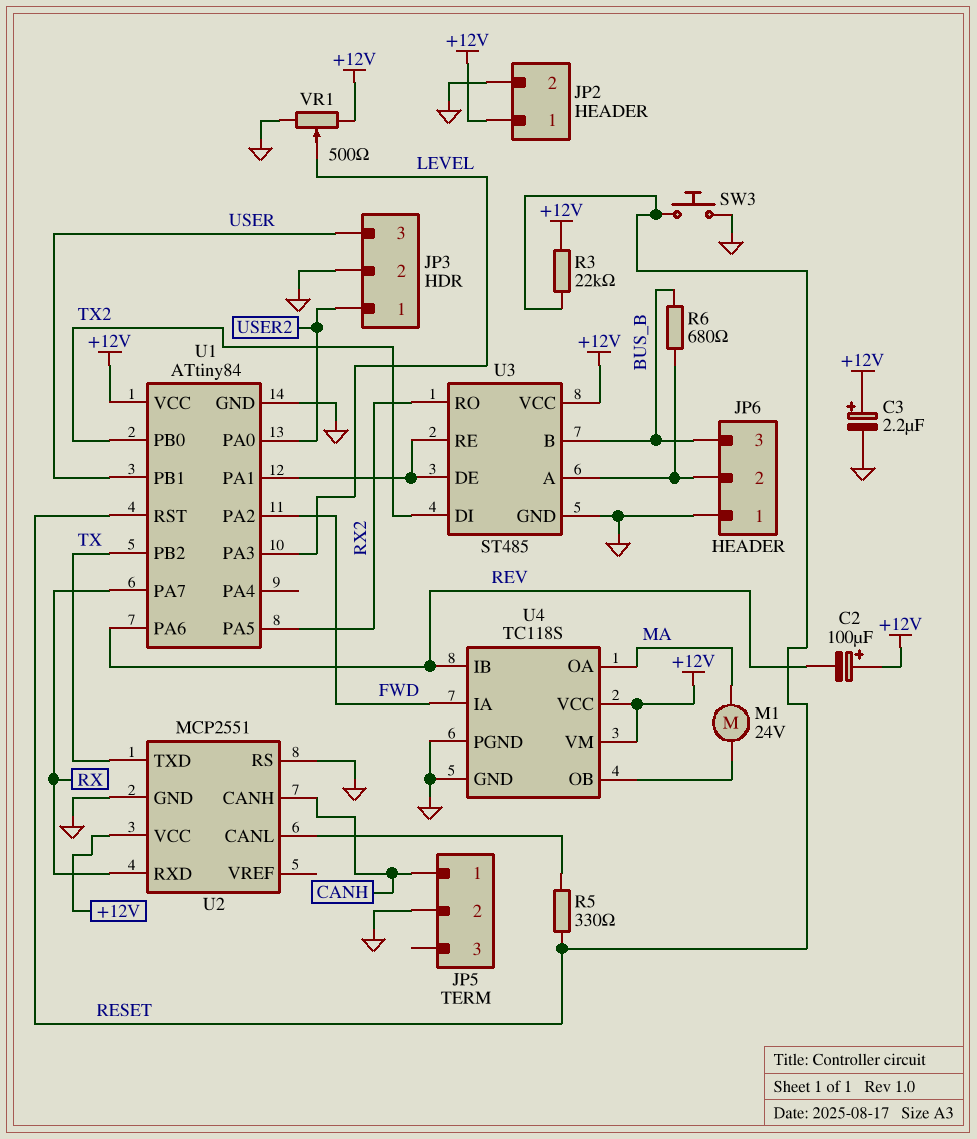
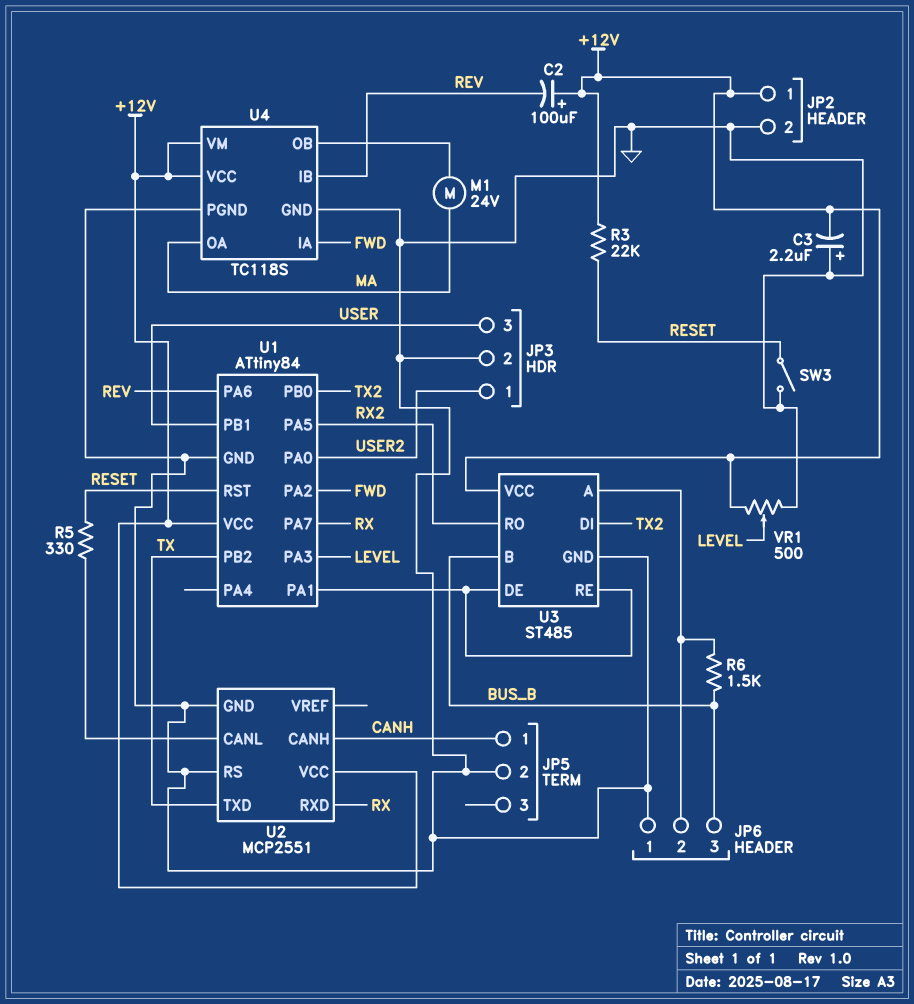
C3: 2.2uF (plus +12V, minus GND) -> 2.2uF (plus GND, minus +12V)
R6: 680 (BUS_B, JP6/2) -> 1.5k (BUS_B, JP6/2)
SW3: button (GND, RESET) -> switch (GND, RESET)

